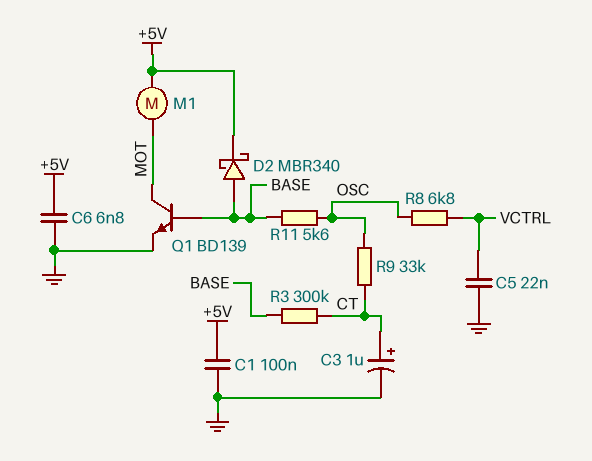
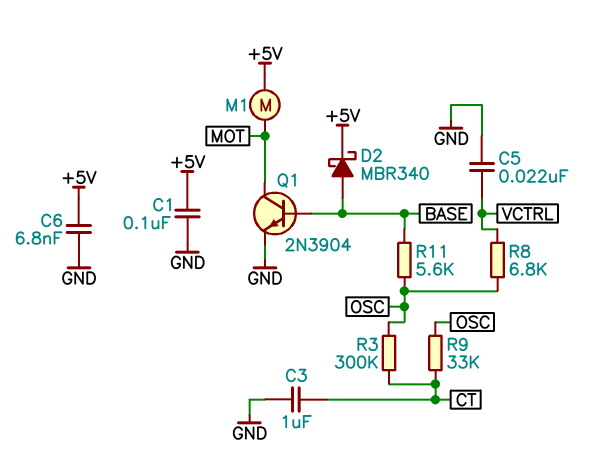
C3: 1uF (plus CT, minus GND) -> 1uF (CT, GND)
Q1: NPN BD139 (B BASE, C MOT, E GND) -> NPN 2N3904 (B BASE, C MOT, E GND)
R3: 300k (BASE, CT) -> 300k (CT, OSC)

